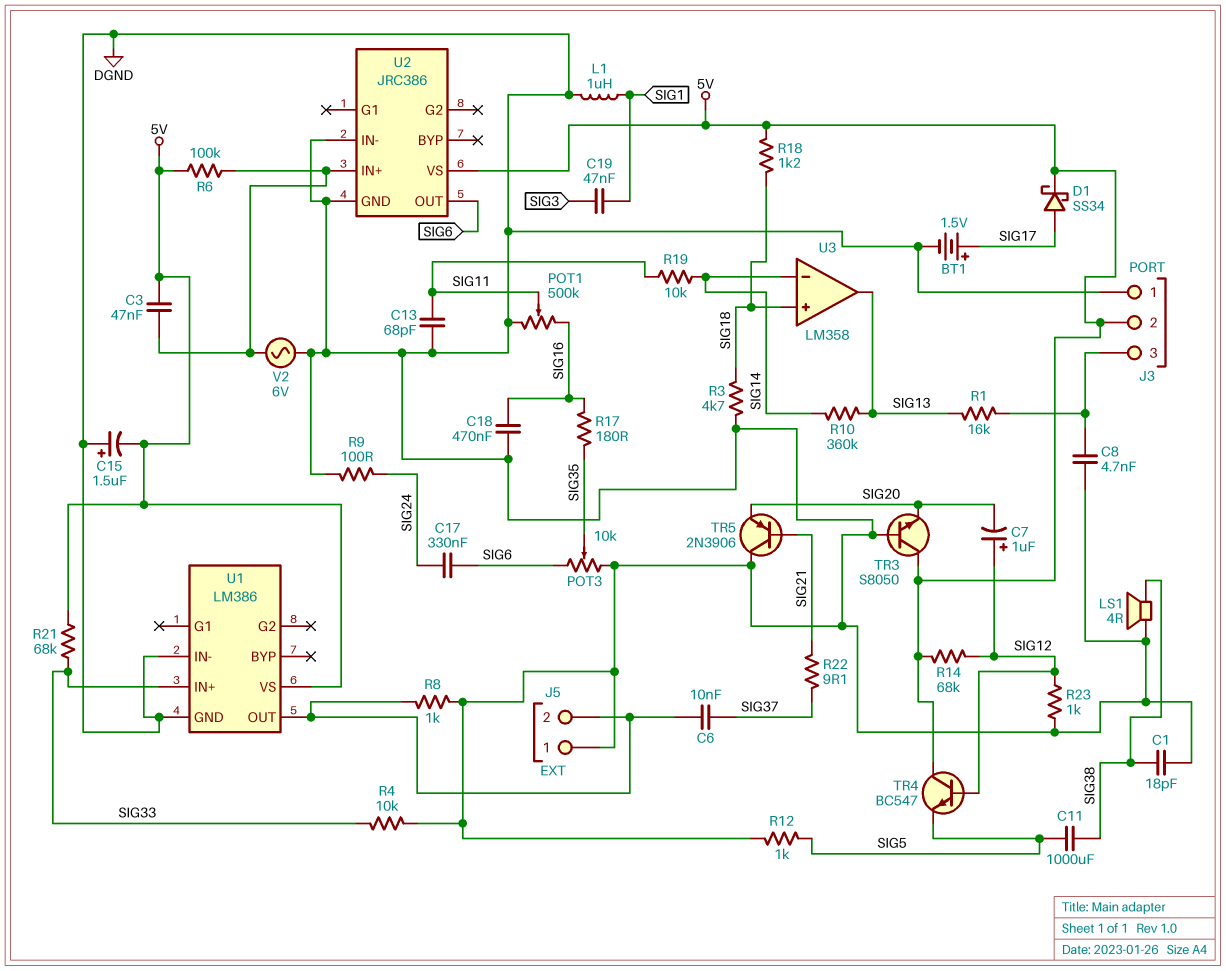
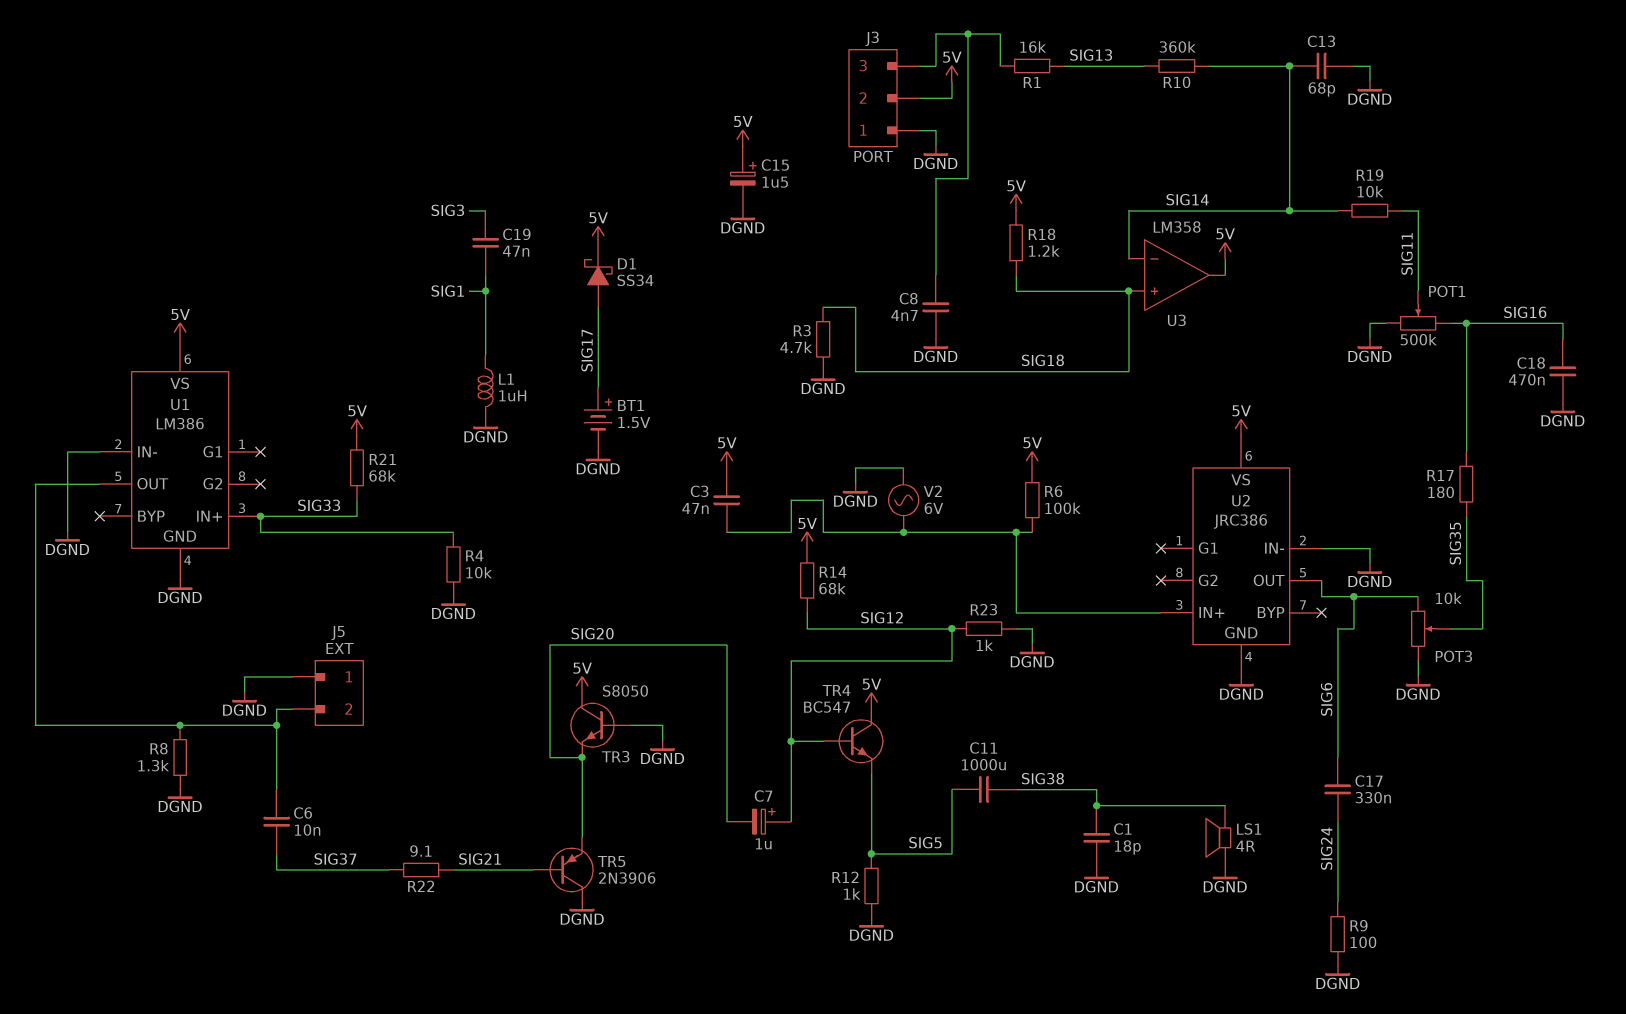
C13: 68pF (DGND, SIG11) -> 68pF (DGND, SIG14)
C15: 1.5uF (plus DGND, minus 5V) -> 1.5uF (plus 5V, minus DGND)
R8: 1k (DGND, J5/2) -> 1.3k (DGND, J5/2)
U3 pin out: SIG13 -> 5V

